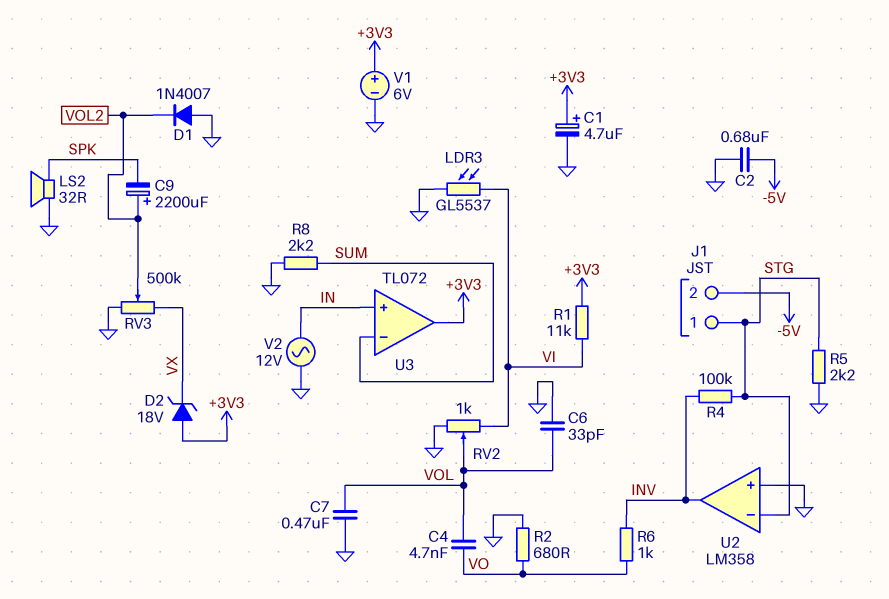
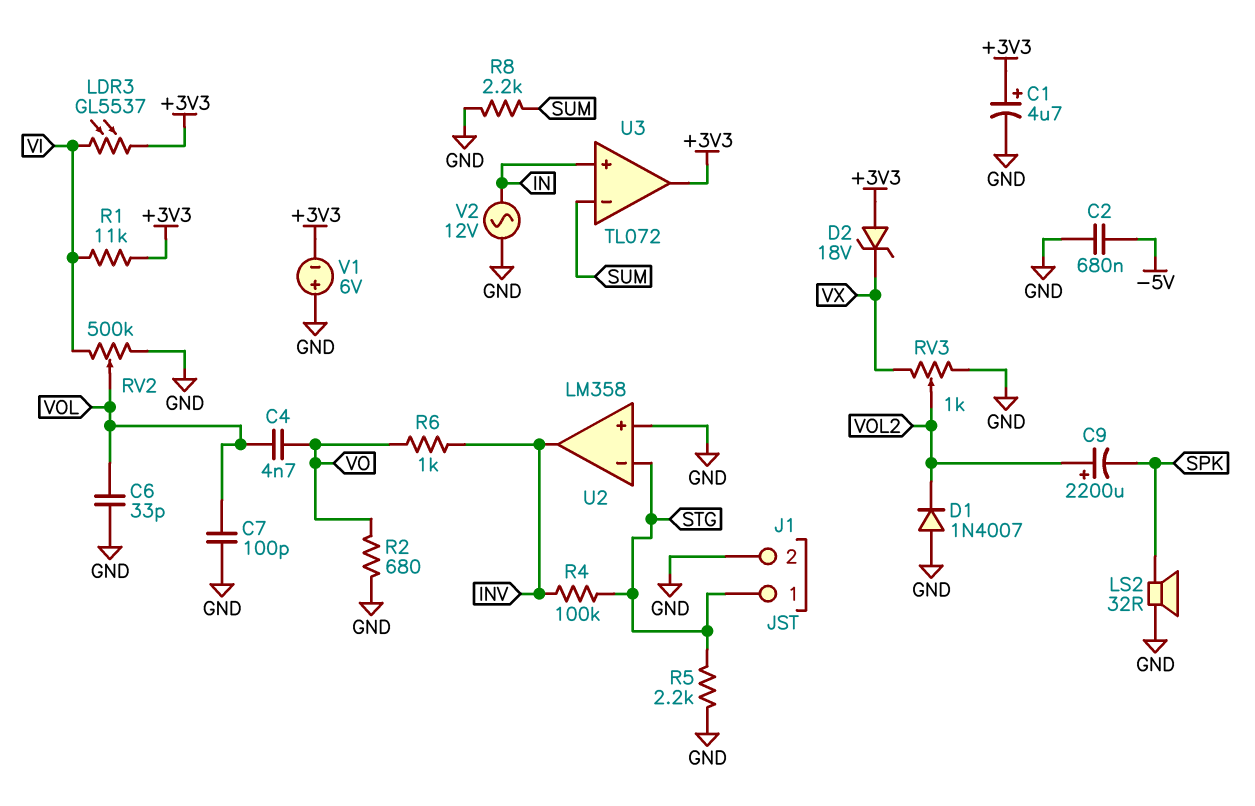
C7: 470nF (GND, VOL) -> 100pF (GND, VOL)
J1 pin 2: -5V -> GND
LDR3: GL5537 (GND, VI) -> GL5537 (+3V3, VI)
RV2: 1k (GND, VI, wiper VOL) -> 500k (GND, VI, wiper VOL)
RV3: 500k (GND, VX, wiper VOL2) -> 1k (GND, VX, wiper VOL2)
V1: 6V (plus +3V3, minus GND) -> 6V (plus GND, minus +3V3)

